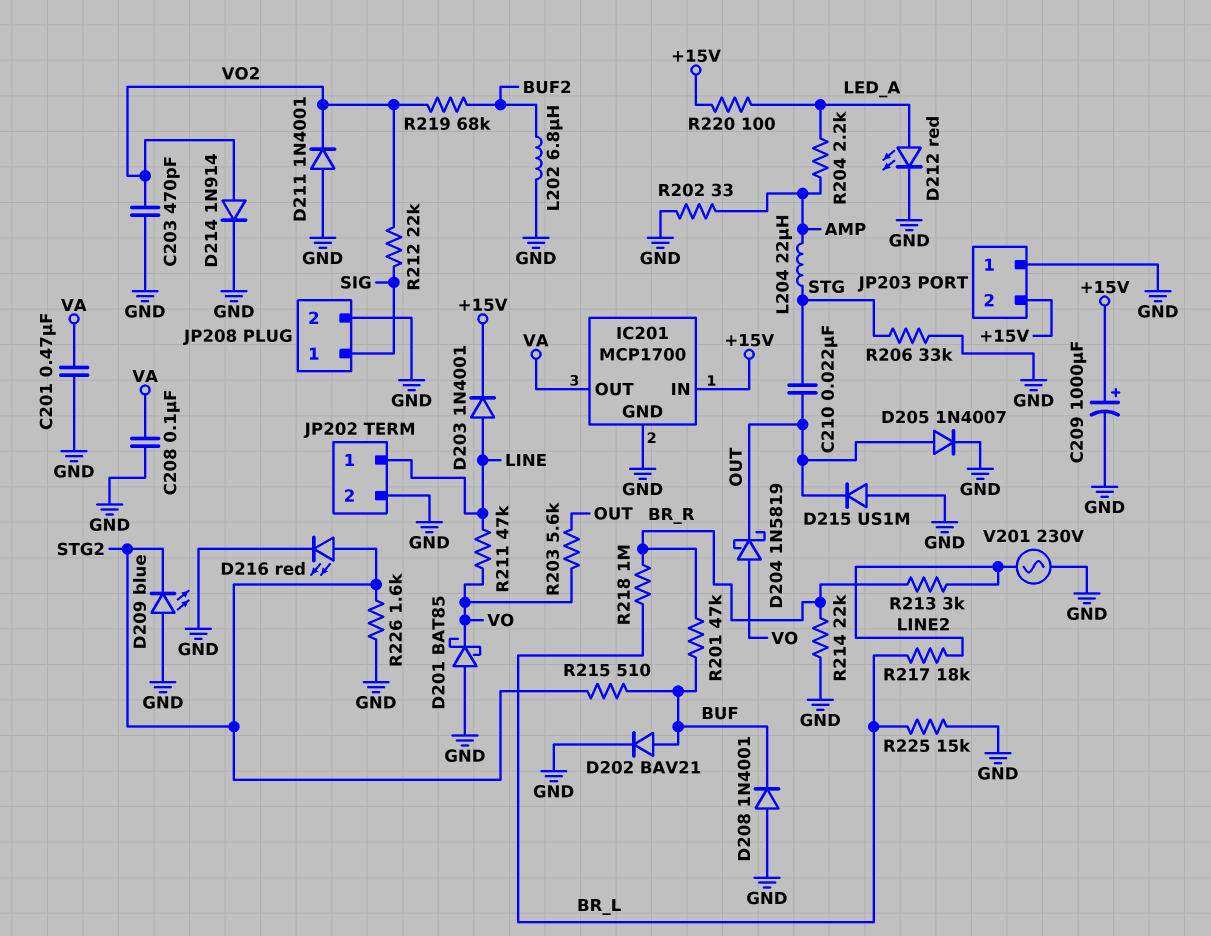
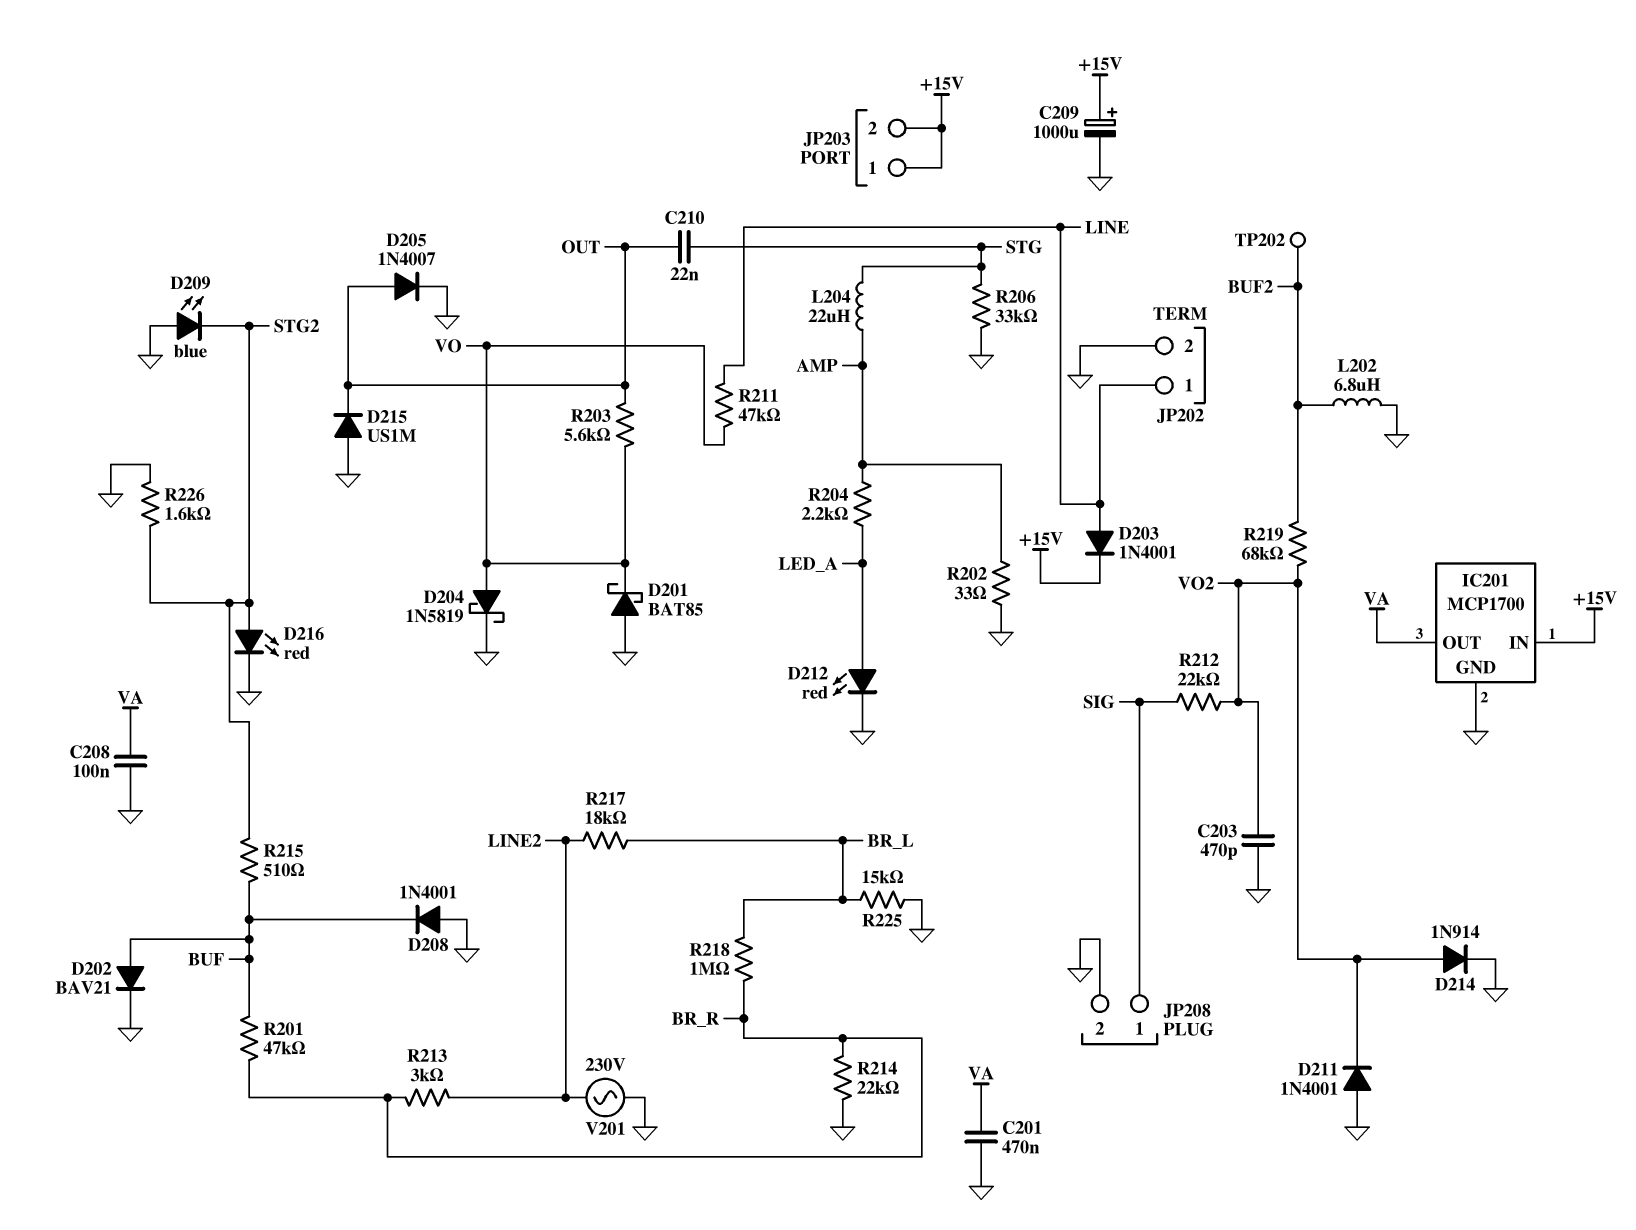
D204: schottky 1N5819 (A VO, K OUT) -> schottky 1N5819 (A VO, K GND)
JP203 pin 1: GND -> +15V
R220: 100 (+15V, LED_A) -> none
TP202: none -> test point (BUF2)

